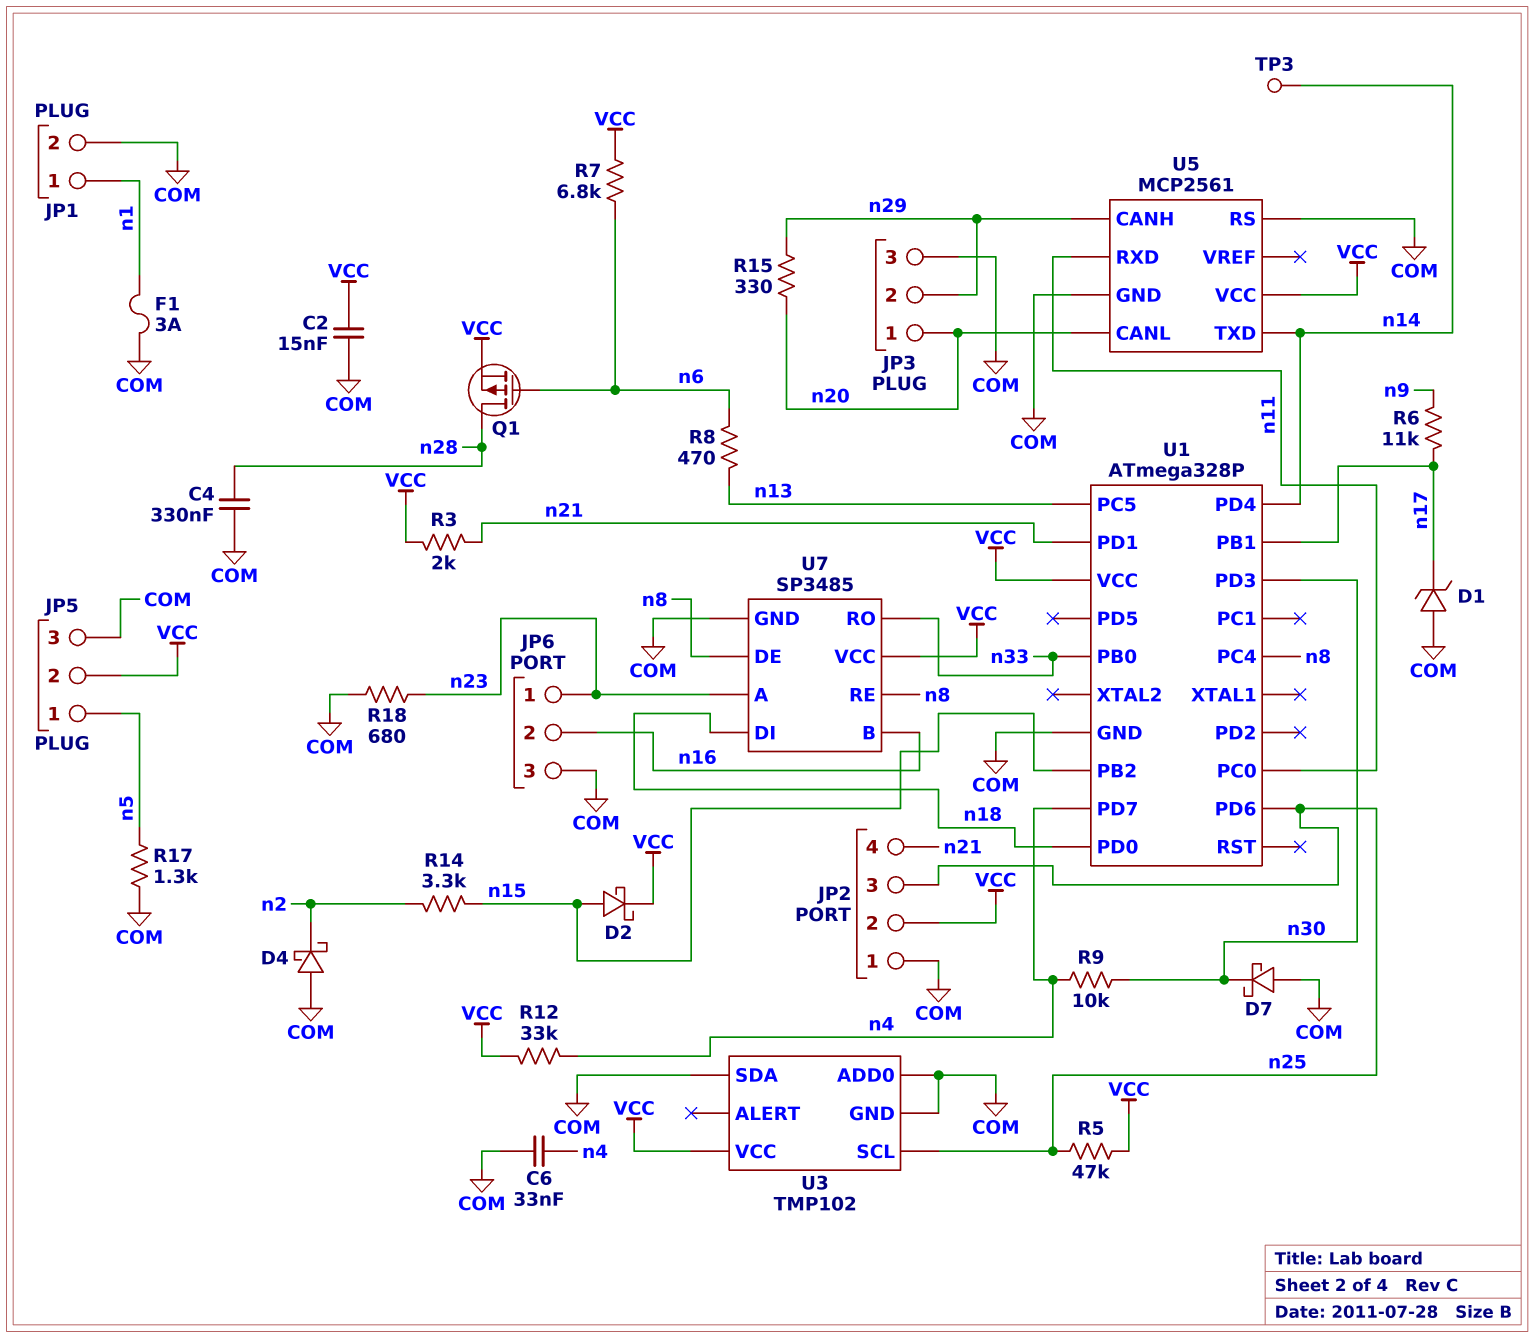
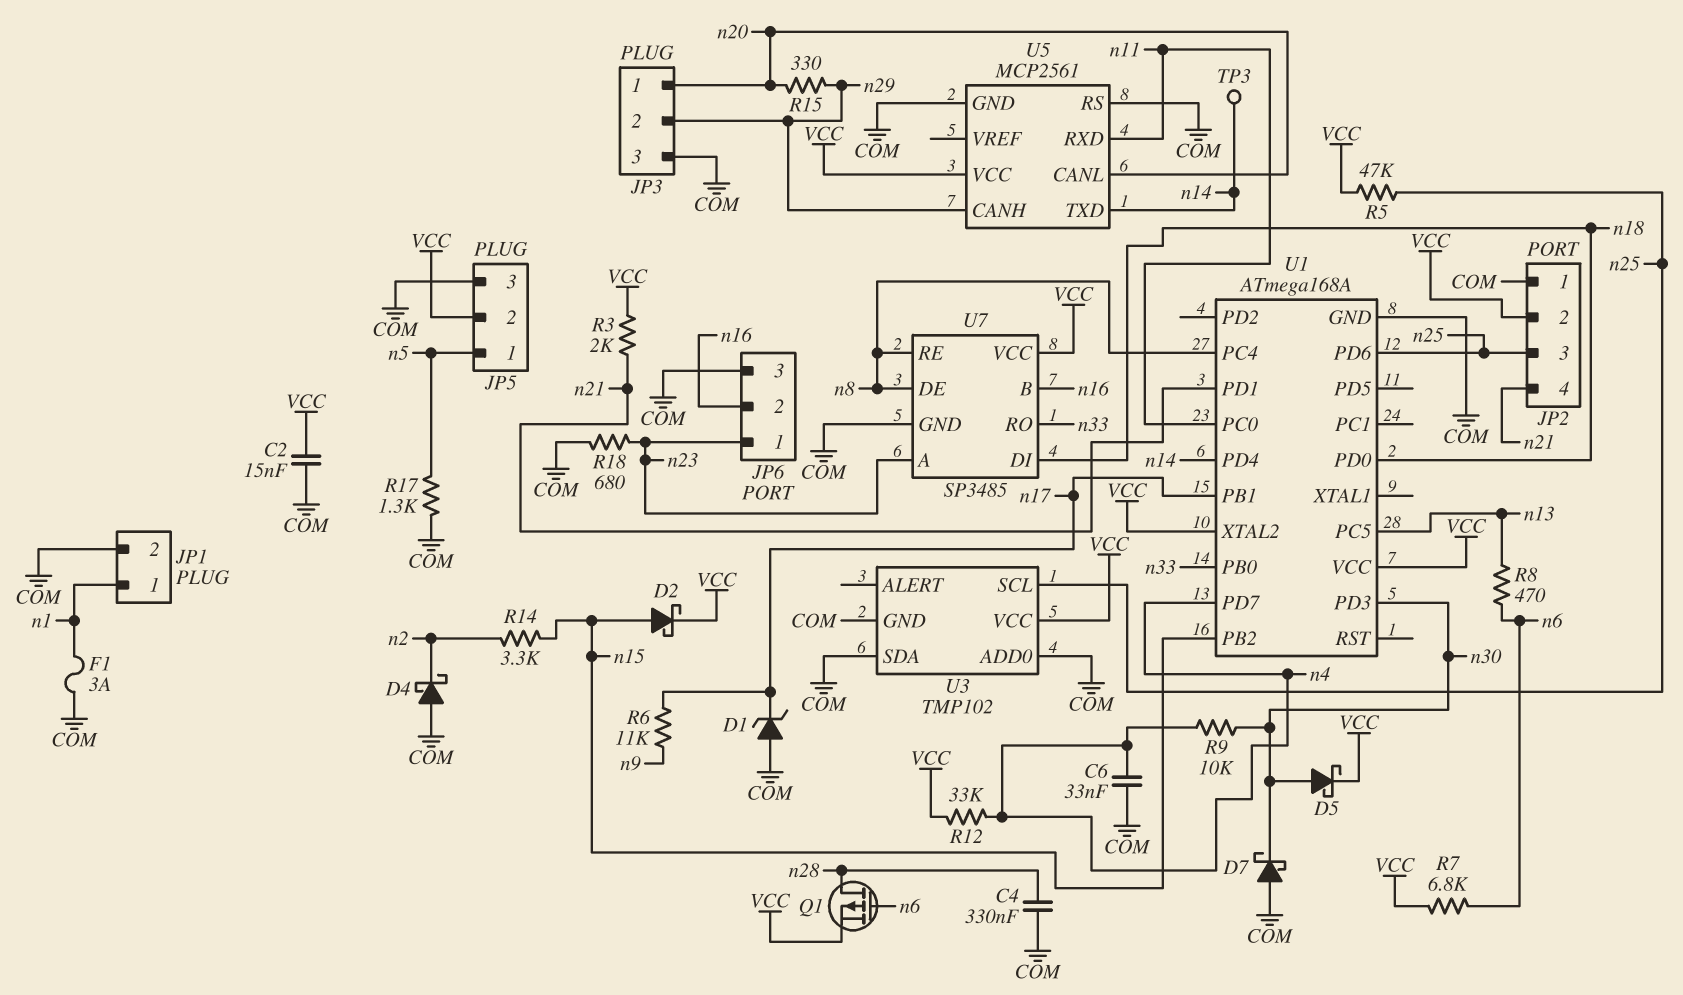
D5: none -> schottky (A n30, K VCC)
U1: ATmega328P -> ATmega168A
U1 pin XTAL2: none -> VCC

